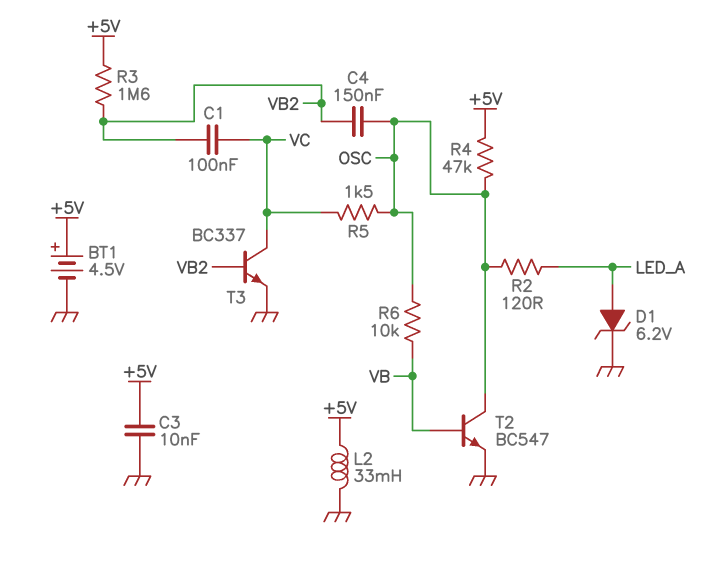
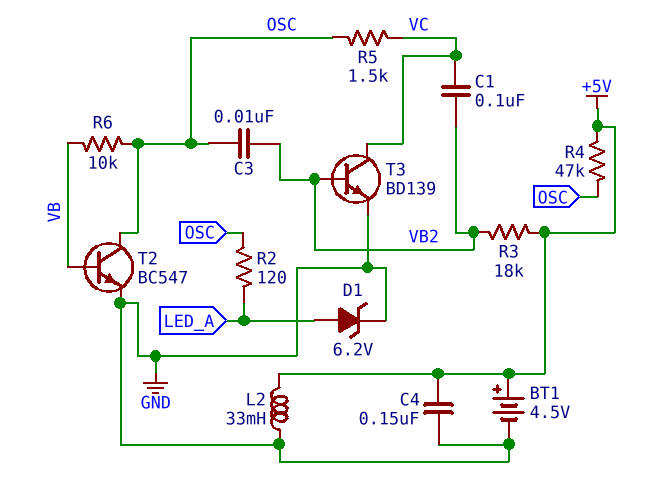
C3: 10nF (+5V, GND) -> 10nF (OSC, VB2)
C4: 150nF (OSC, VB2) -> 150nF (+5V, GND)
R3: 1.6M (+5V, VB2) -> 18k (+5V, VB2)
T3: NPN BC337 (B VB2, C VC, E GND) -> NPN BD139 (B VB2, C VC, E GND)

